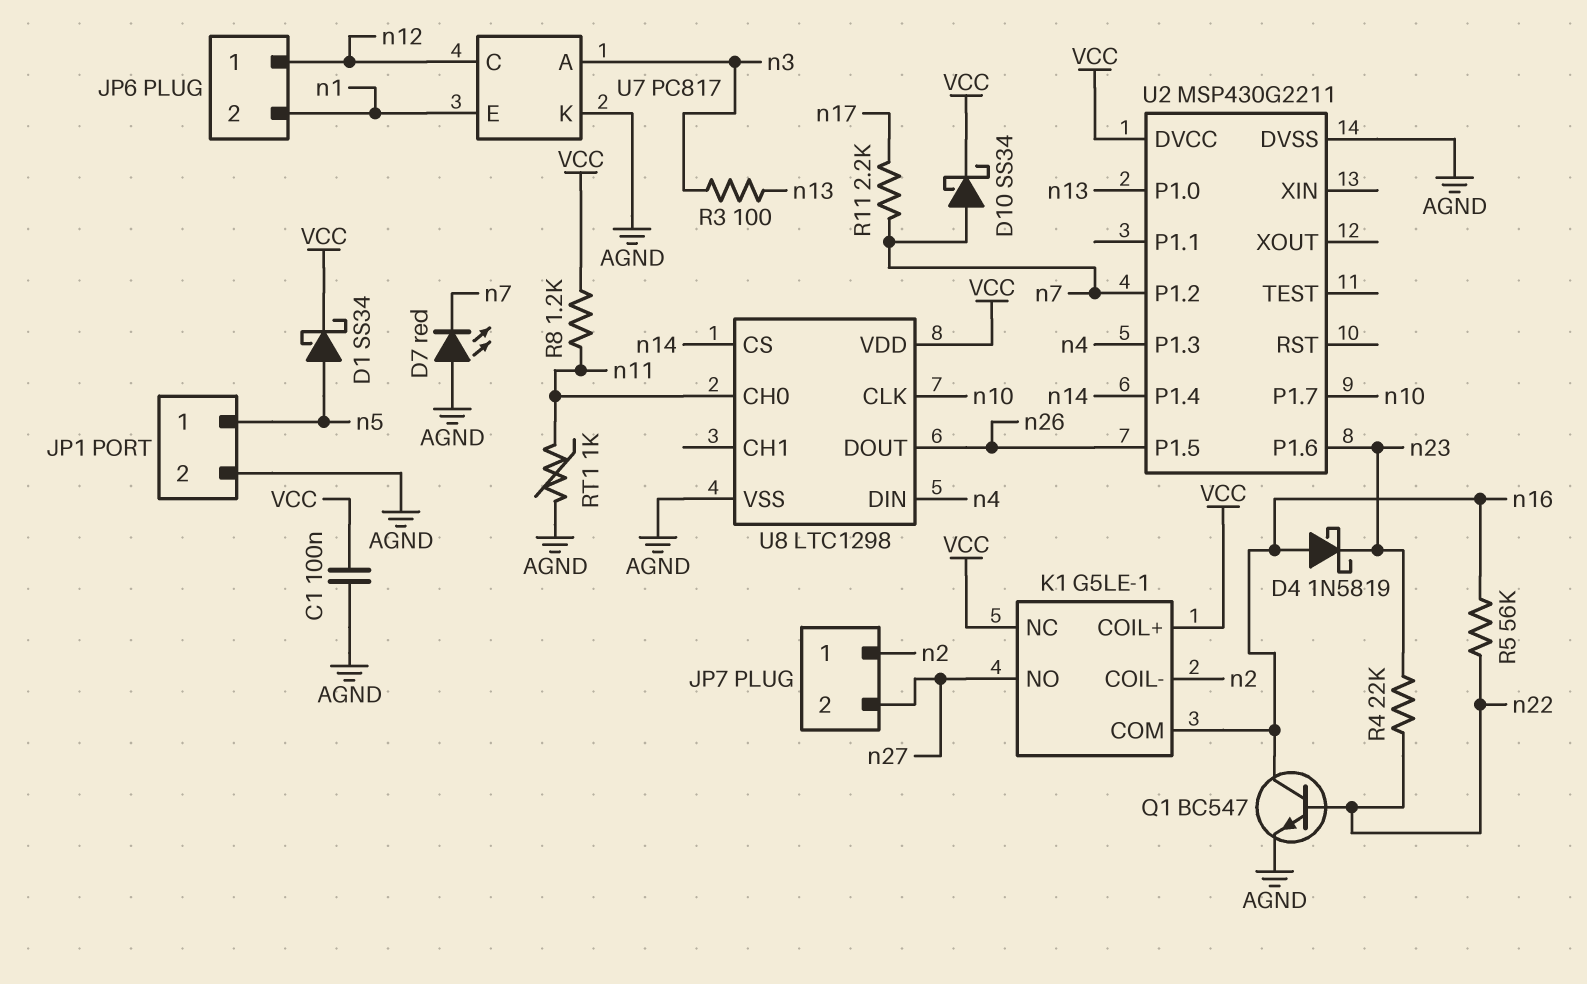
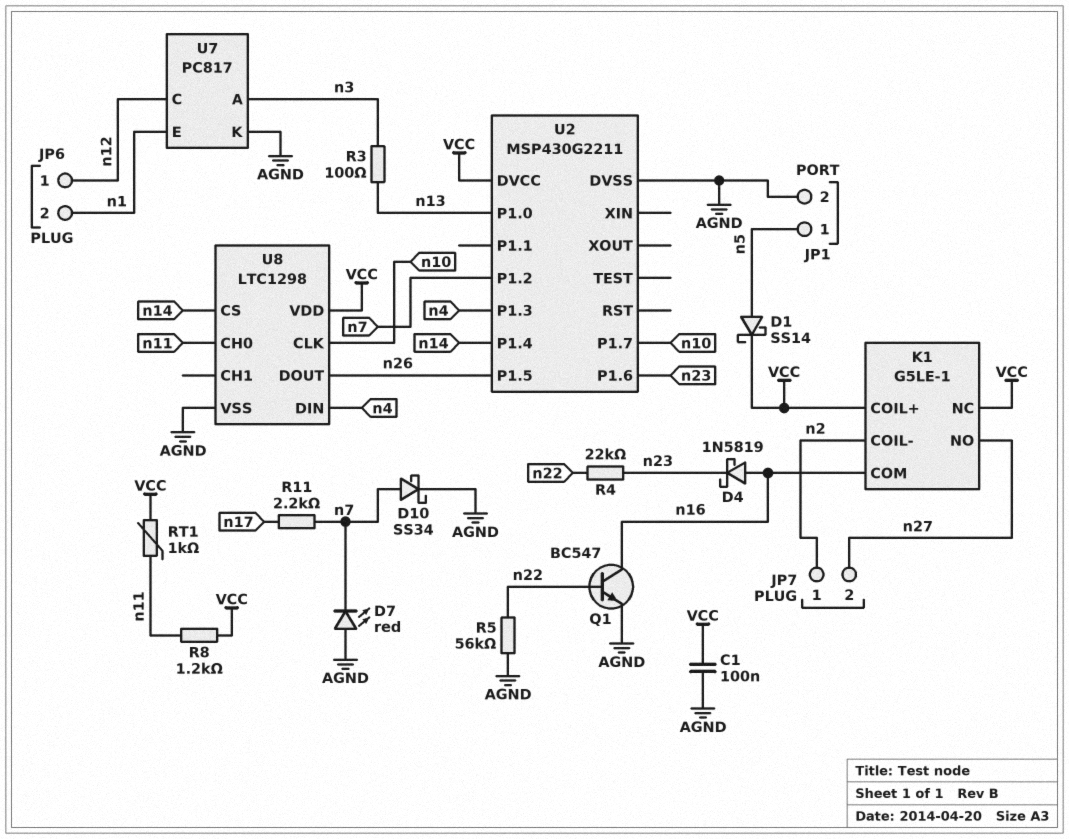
D1: schottky SS34 (A n5, K VCC) -> schottky SS14 (A n5, K VCC)
D10: schottky SS34 (A n7, K VCC) -> schottky SS34 (A n7, K AGND)
R5: 56k (n16, n22) -> 56k (AGND, n22)
RT1: 1k (AGND, n11) -> 1k (VCC, n11)

